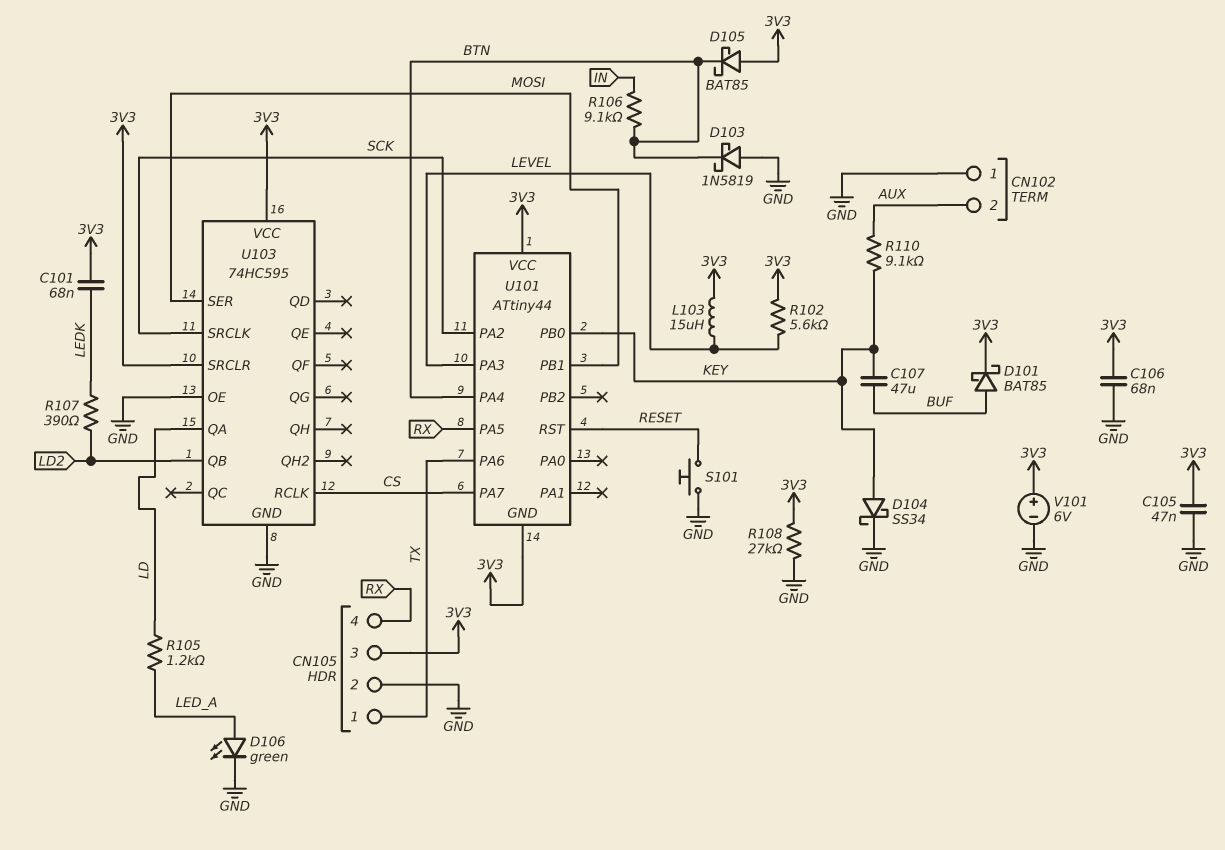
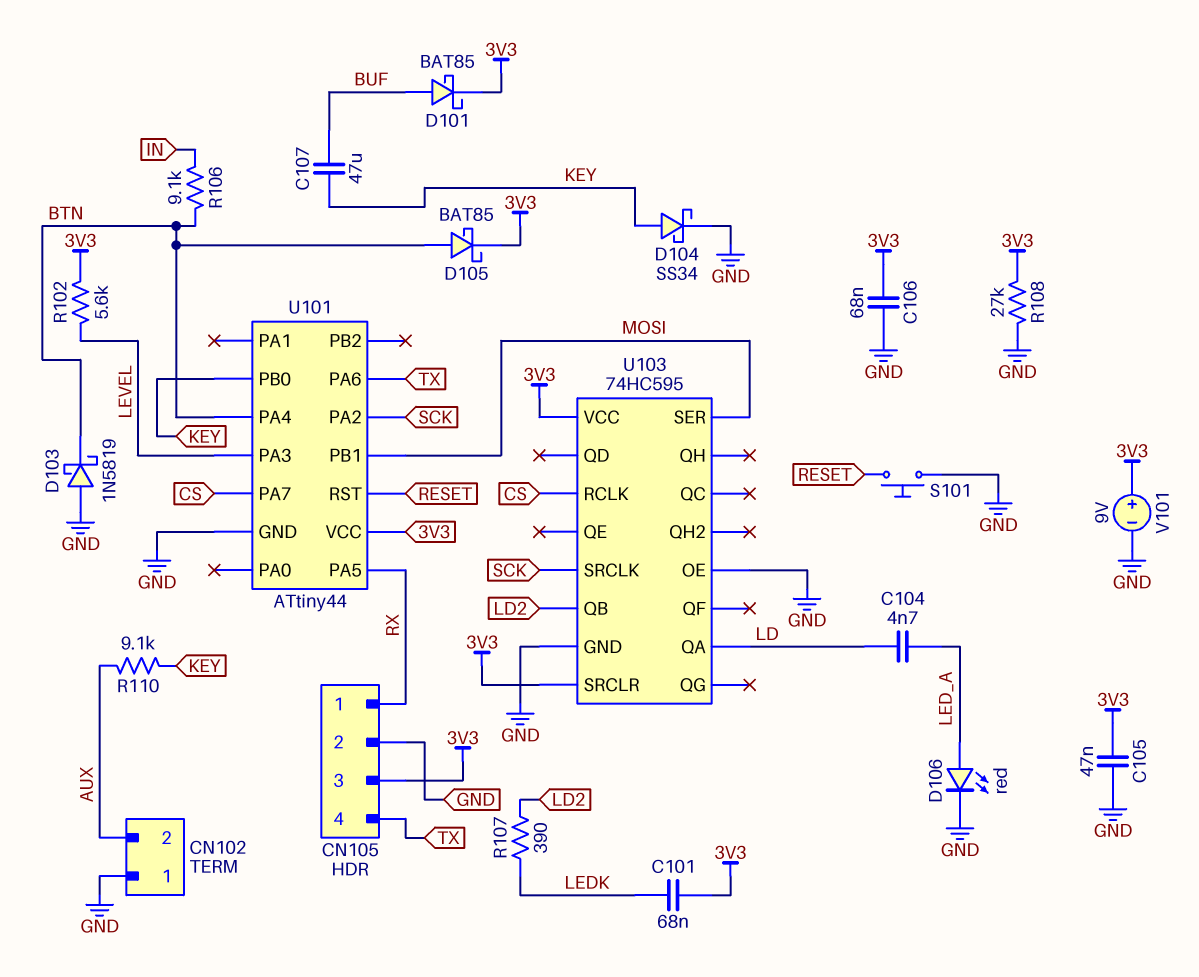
C104: none -> 4.7nF (LD, LED_A)
CN105 pin 1: TX -> RX
CN105 pin 4: RX -> TX
D105: schottky BAT85 (A 3V3, K BTN) -> schottky BAT85 (A BTN, K 3V3)
D106: LED green (A LED_A, K GND) -> LED red (A LED_A, K GND)
L103: 15uH (3V3, LEVEL) -> none
R105: 1.2k (LD, LED_A) -> none
U101 pin GND: 3V3 -> GND
V101: 6V (plus 3V3, minus GND) -> 9V (plus 3V3, minus GND)

